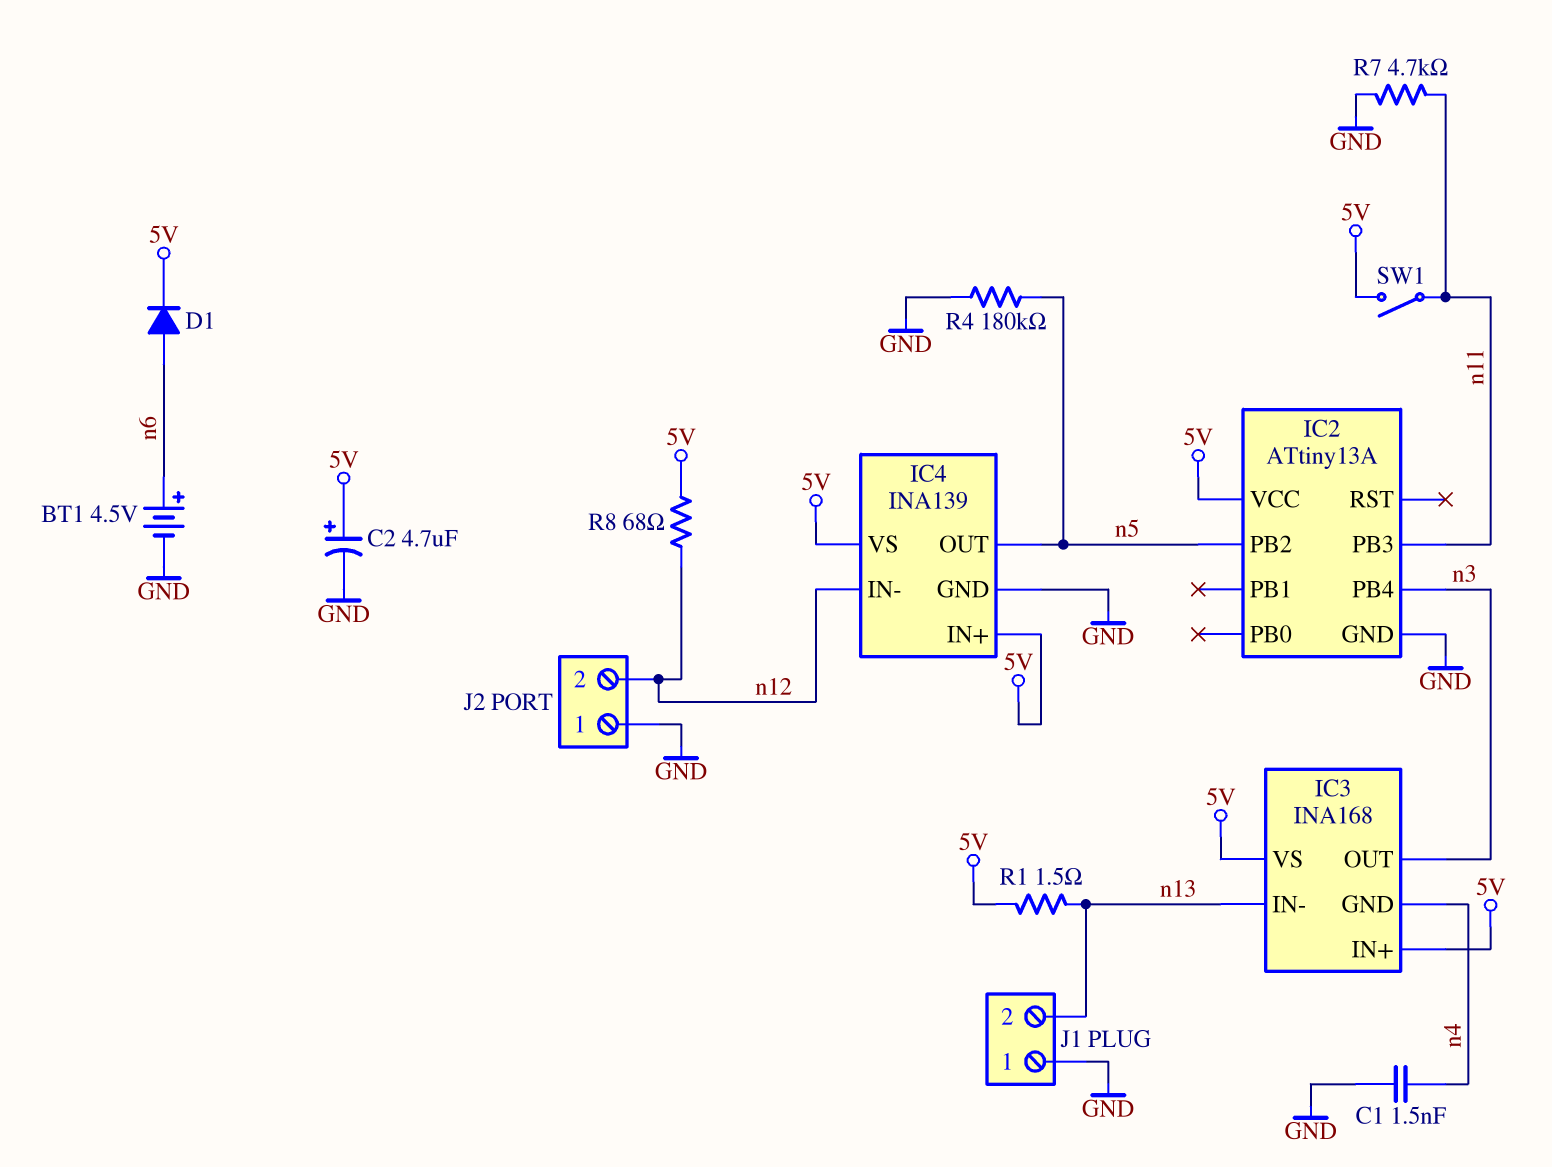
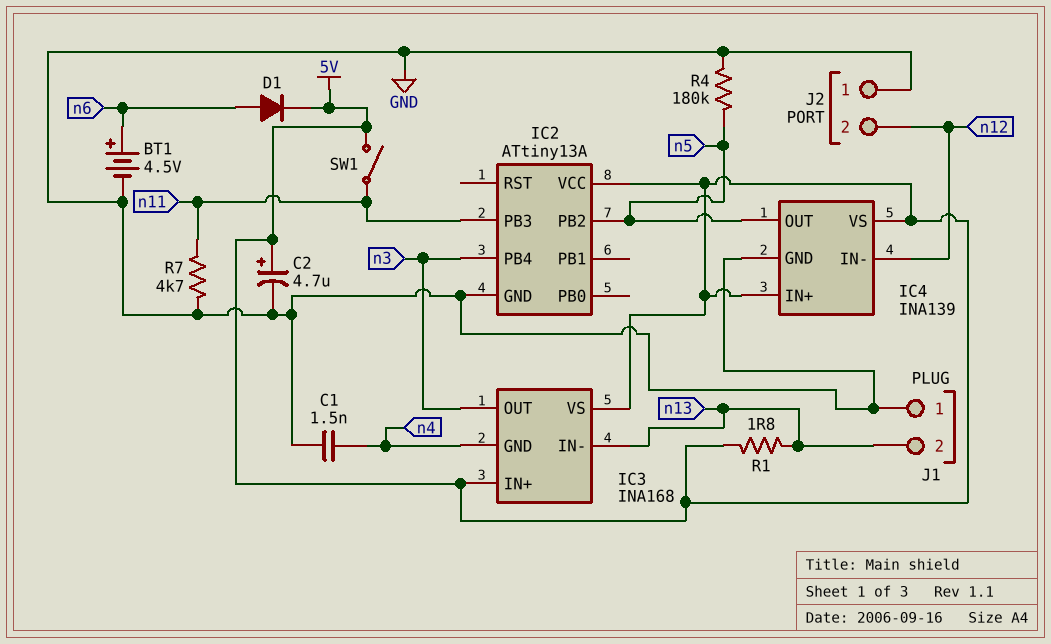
R1: 1.5 (5V, n13) -> 1.8 (5V, n13)
R8: 68 (5V, n12) -> none

